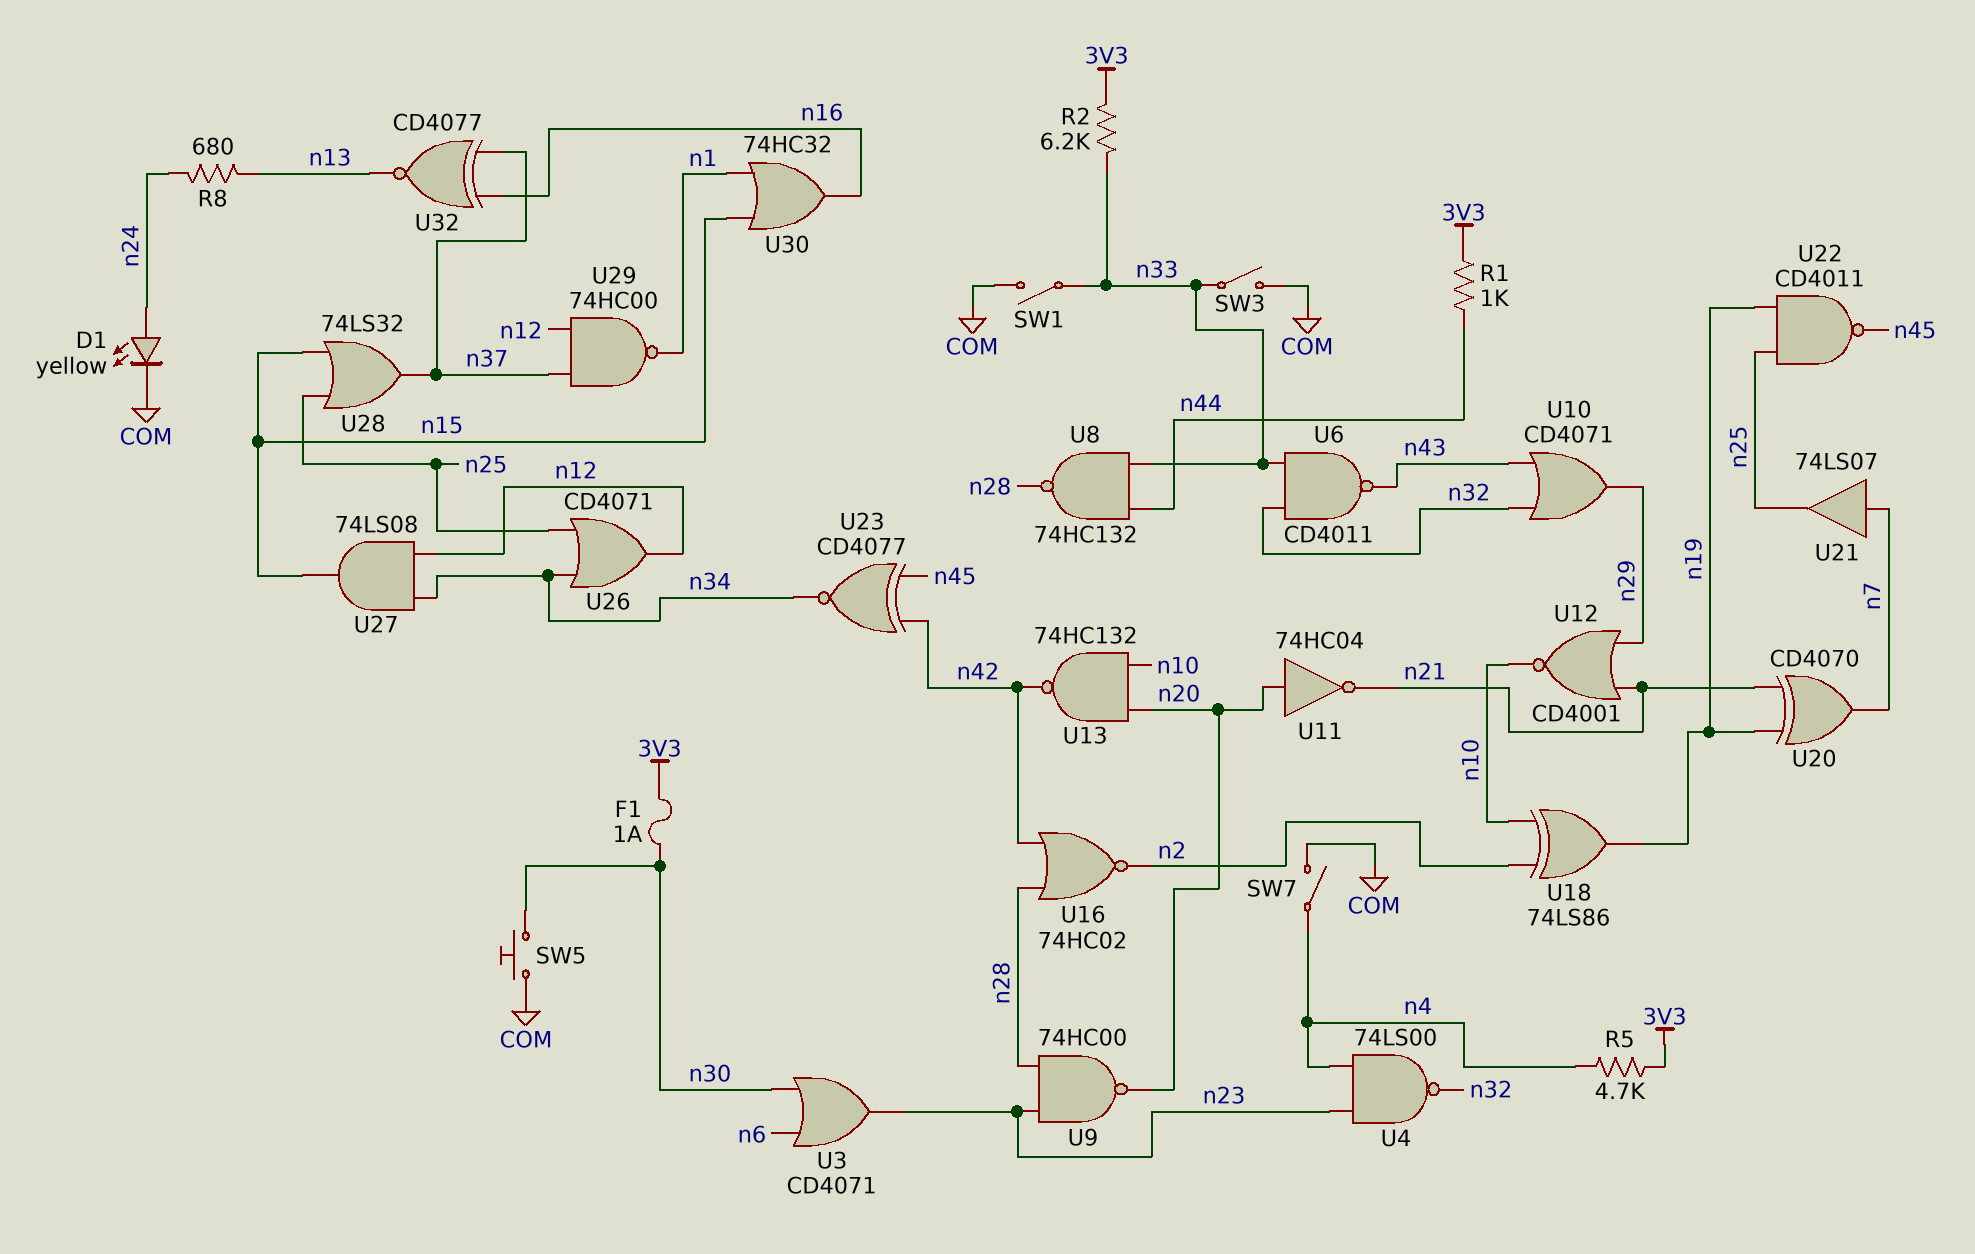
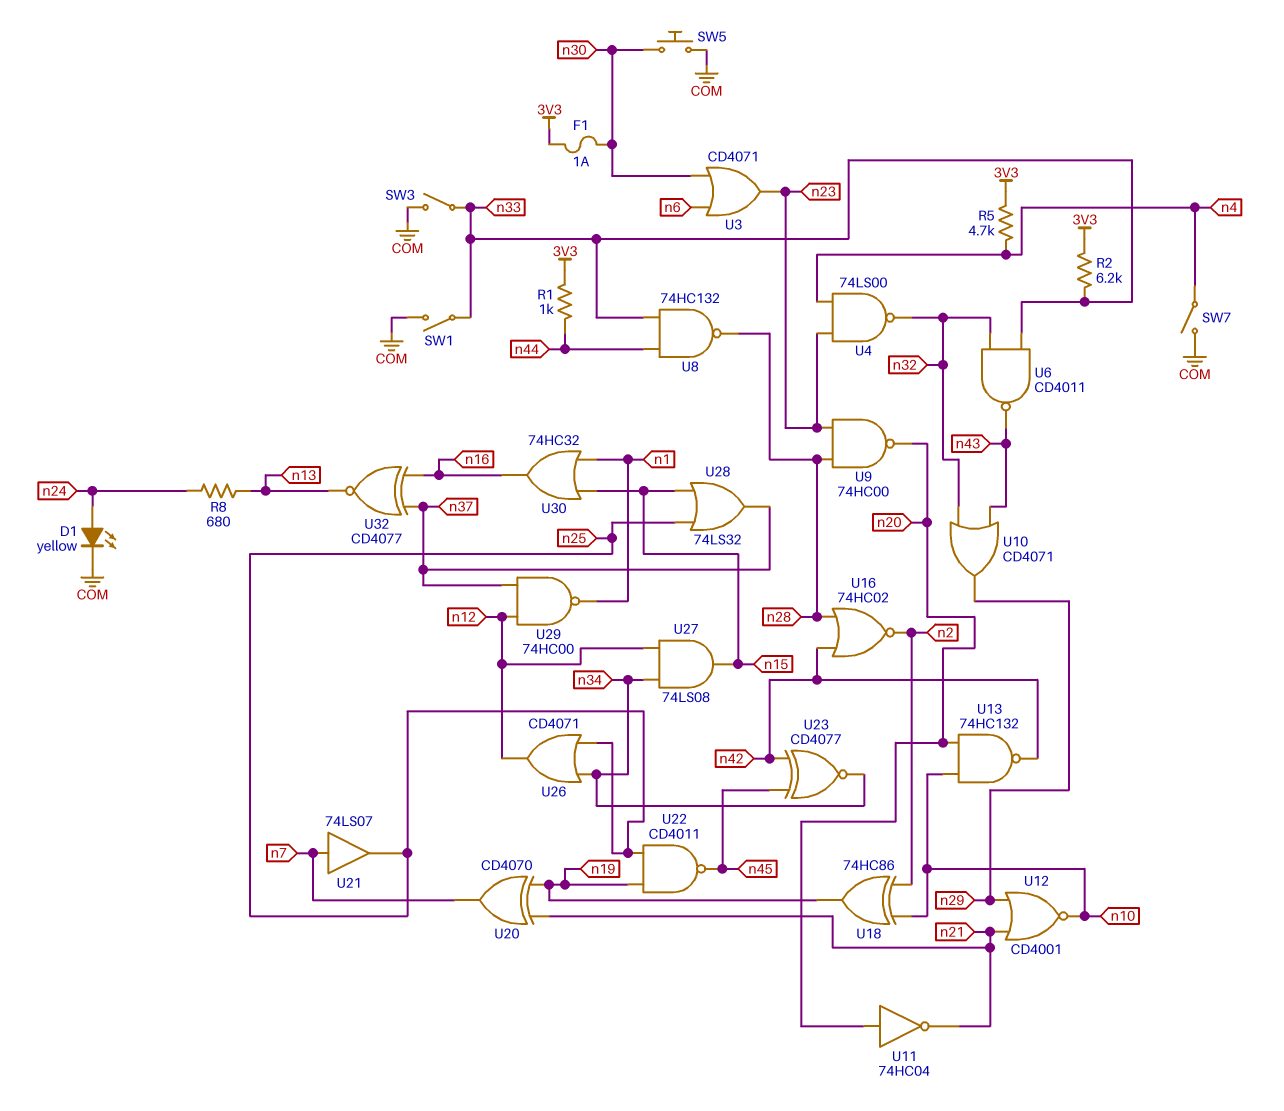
U18: XOR 74LS86 (in n2, in n10, out n19) -> XOR 74HC86 (in n2, in n10, out n19)

